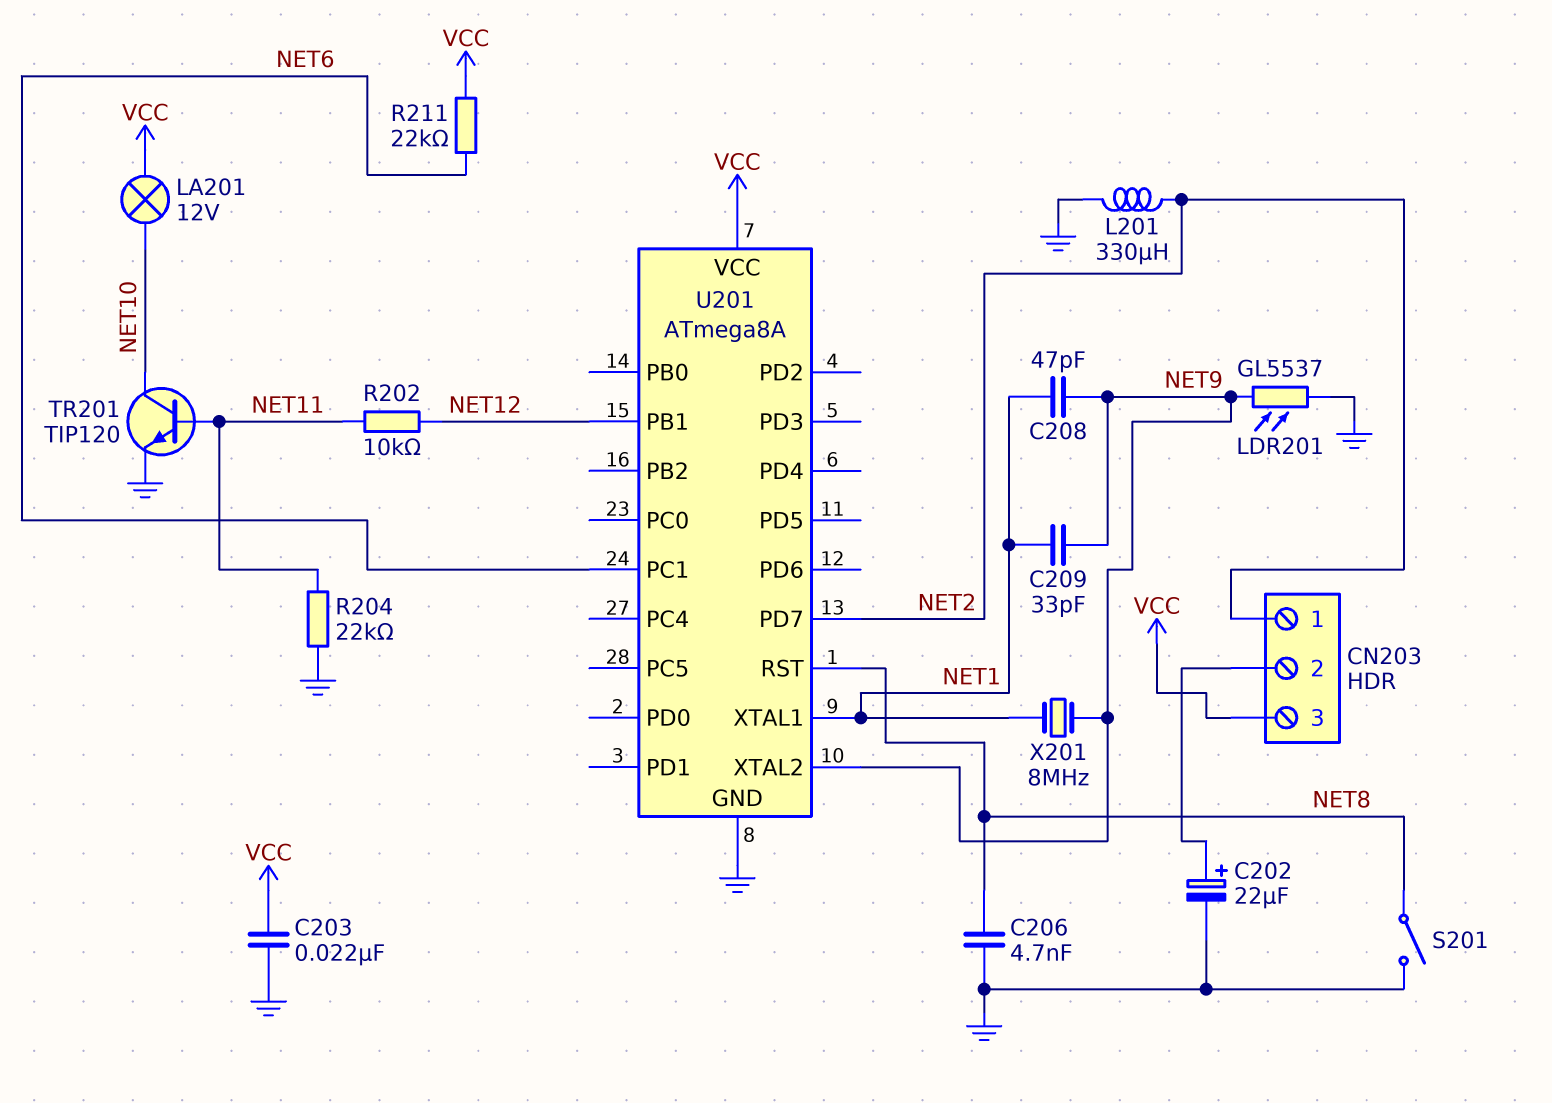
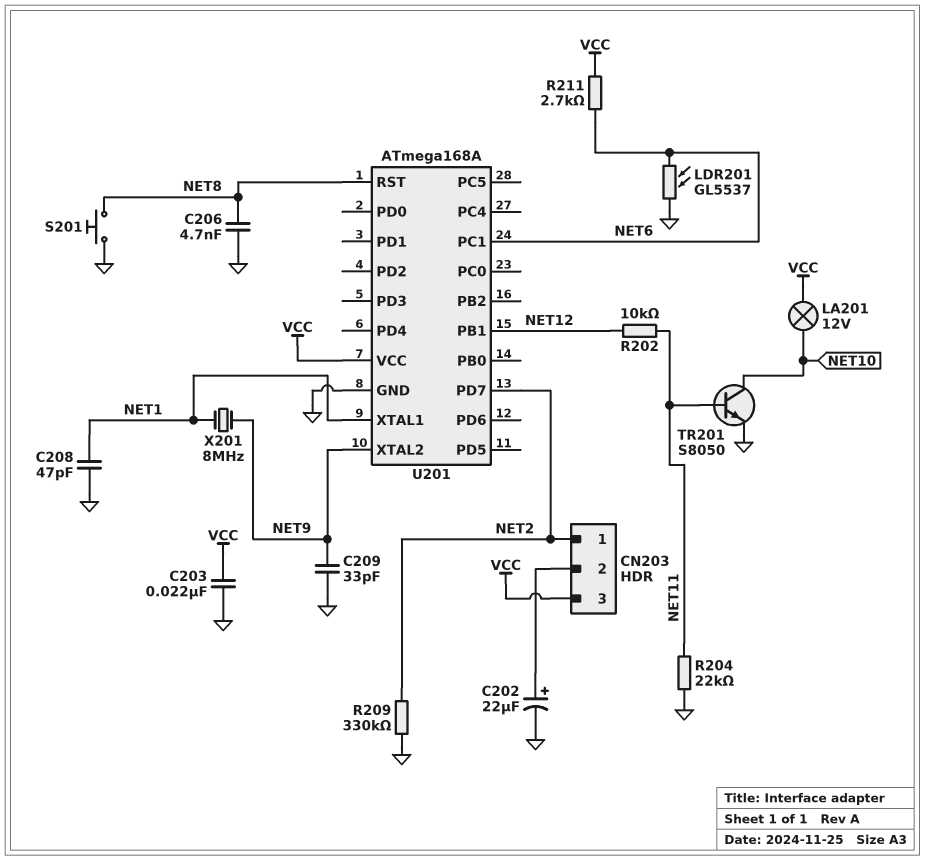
C208: 47pF (NET1, NET9) -> 47pF (GND, NET1)
C209: 33pF (NET1, NET9) -> 33pF (GND, NET9)
L201: 330uH (GND, NET2) -> none
LDR201: GL5537 (GND, NET9) -> GL5537 (GND, NET6)
R209: none -> 330k (GND, NET2)
R211: 22k (NET6, VCC) -> 2.7k (NET6, VCC)
S201: switch (GND, NET8) -> button (GND, NET8)
TR201: NPN TIP120 (B NET11, C NET10, E GND) -> NPN S8050 (B NET11, C NET10, E GND)
U201: ATmega8A -> ATmega168A

